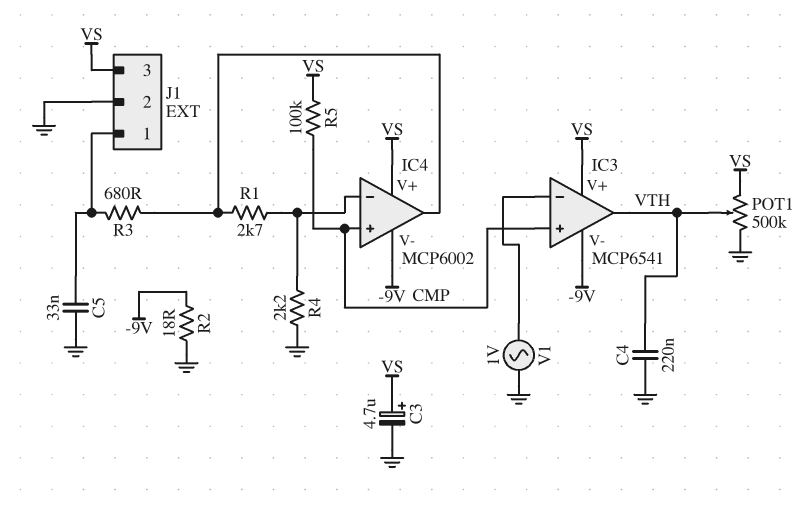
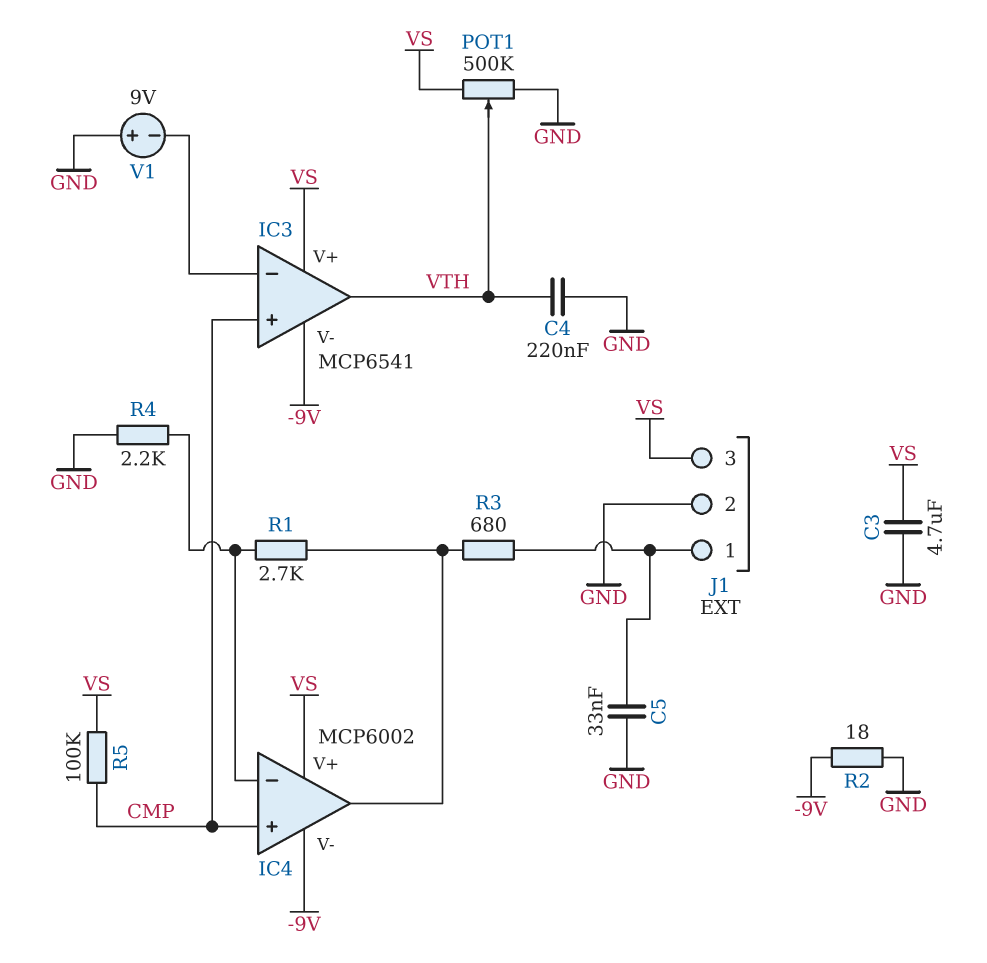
C3: 4.7uF (plus VS, minus GND) -> 4.7uF (GND, VS)
V1: AC 1V (GND, IC3/in-) -> 9V (plus GND, minus IC3/in-)

